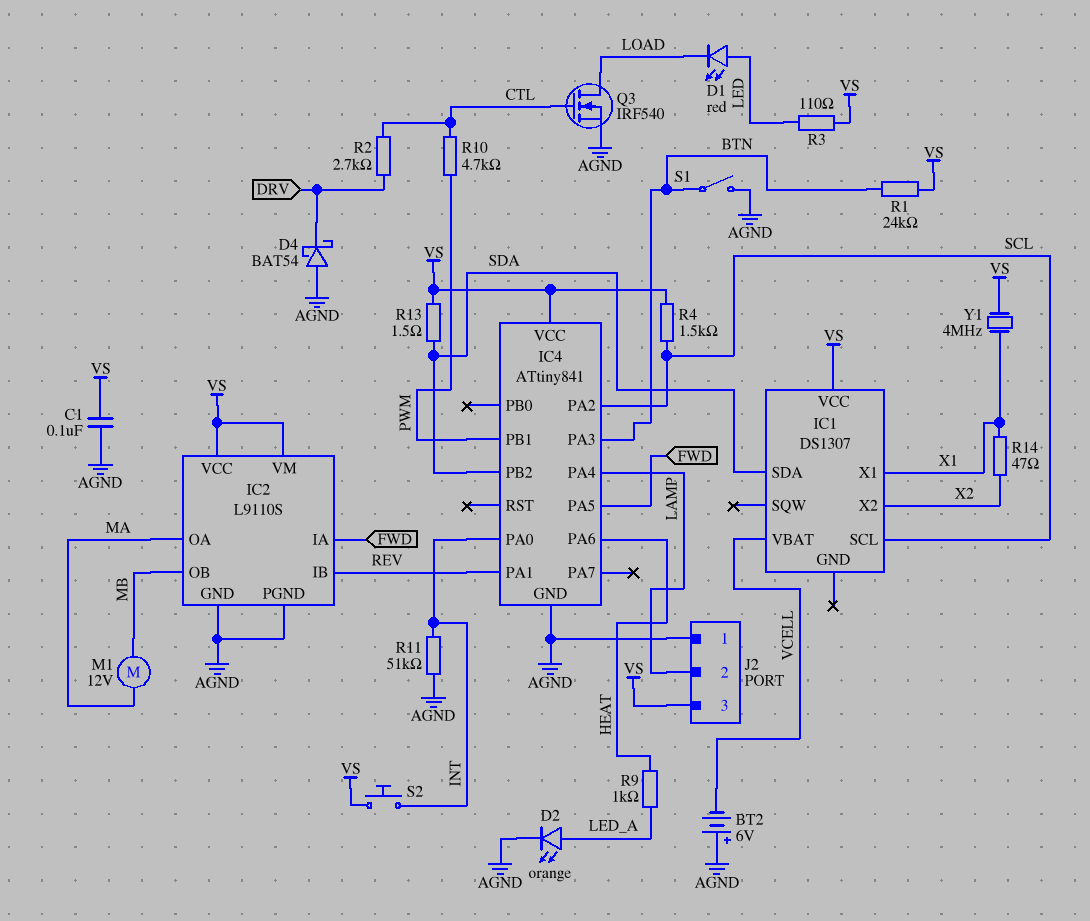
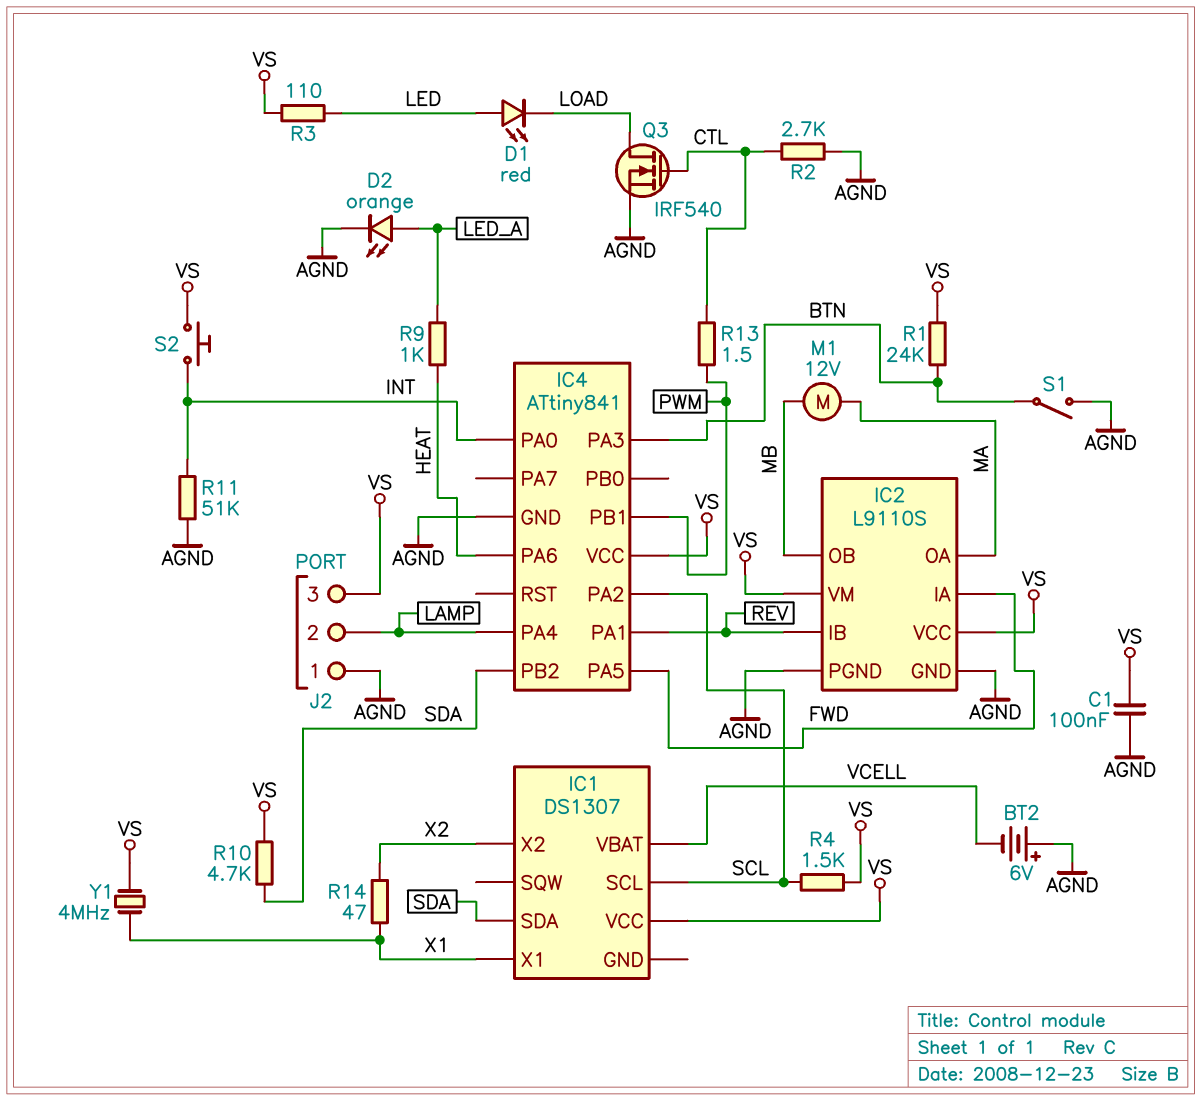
D4: schottky BAT54 (A AGND, K DRV) -> none
R2: 2.7k (CTL, DRV) -> 2.7k (AGND, CTL)
R10: 4.7k (CTL, PWM) -> 4.7k (SDA, VS)
R13: 1.5 (SDA, VS) -> 1.5 (CTL, PWM)

